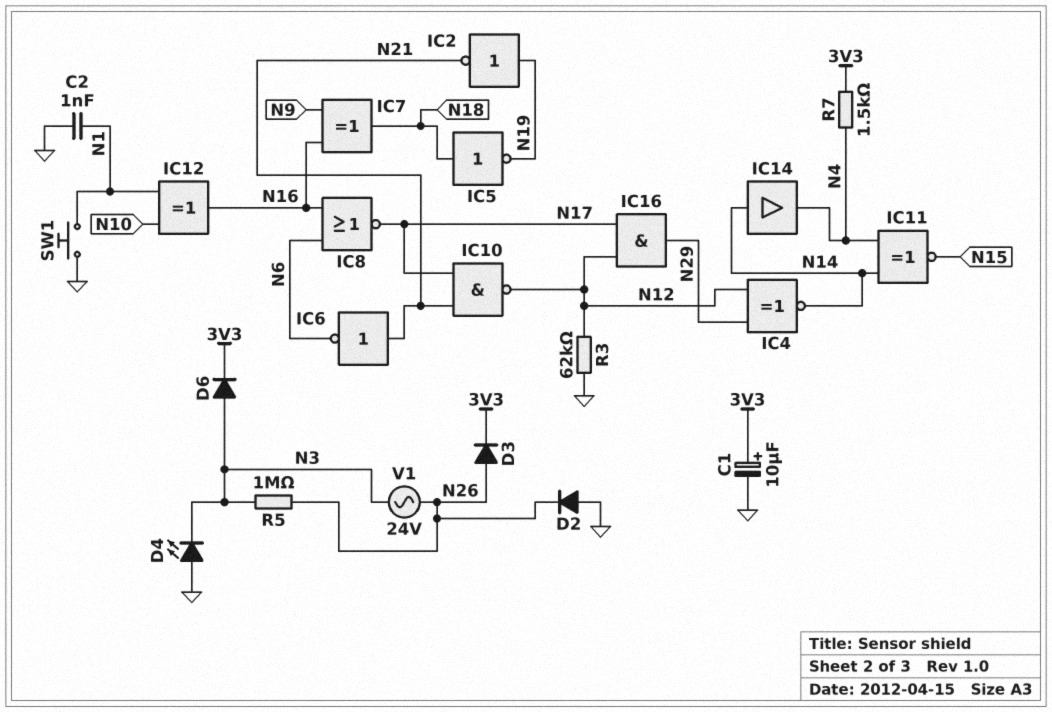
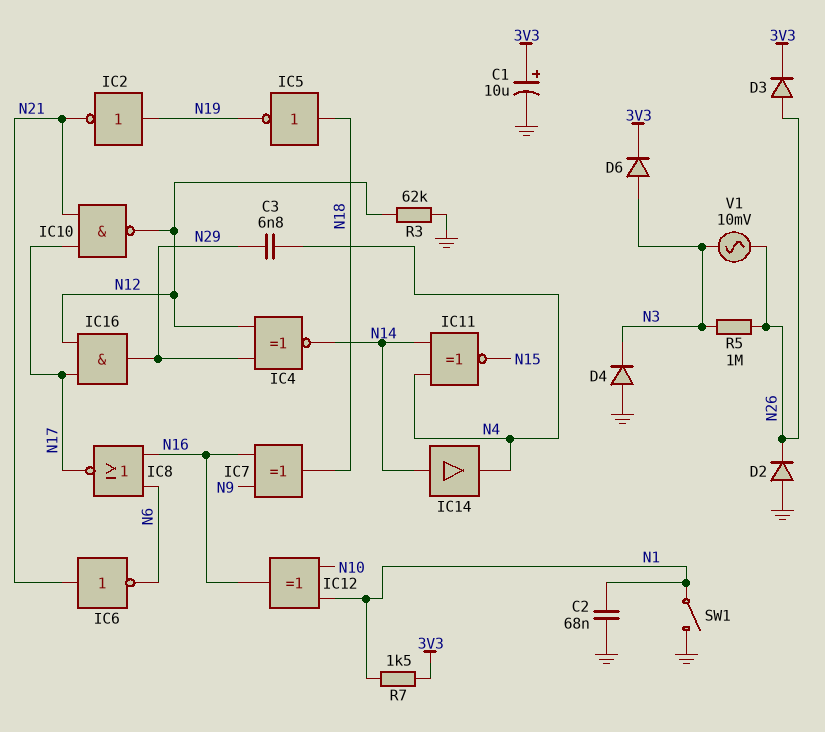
C2: 1nF (GND, N1) -> 68nF (GND, N1)
C3: none -> 6.8nF (N4, N29)
D4: LED (A GND, K N3) -> diode (A GND, K N3)
R7: 1.5k (3V3, N4) -> 1.5k (3V3, N1)
SW1: button (GND, N1) -> switch (GND, N1)
V1: AC 24V (N3, N26) -> AC 10mV (N3, N26)

